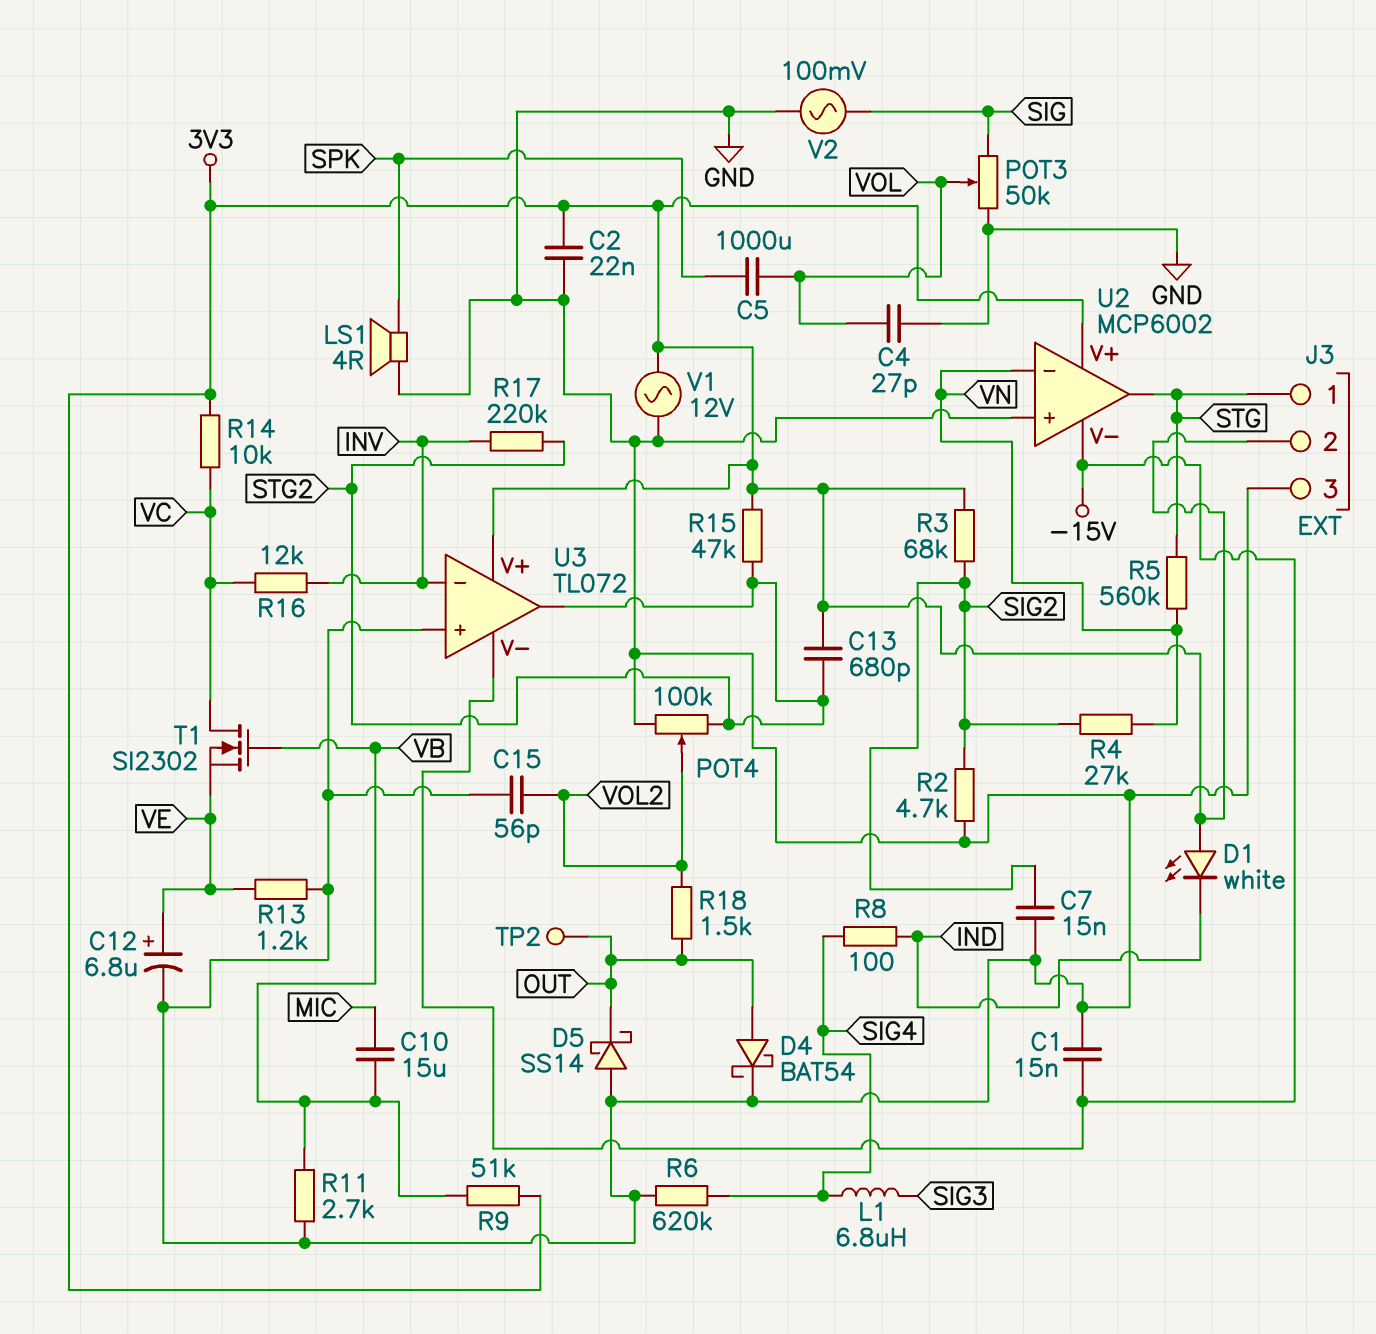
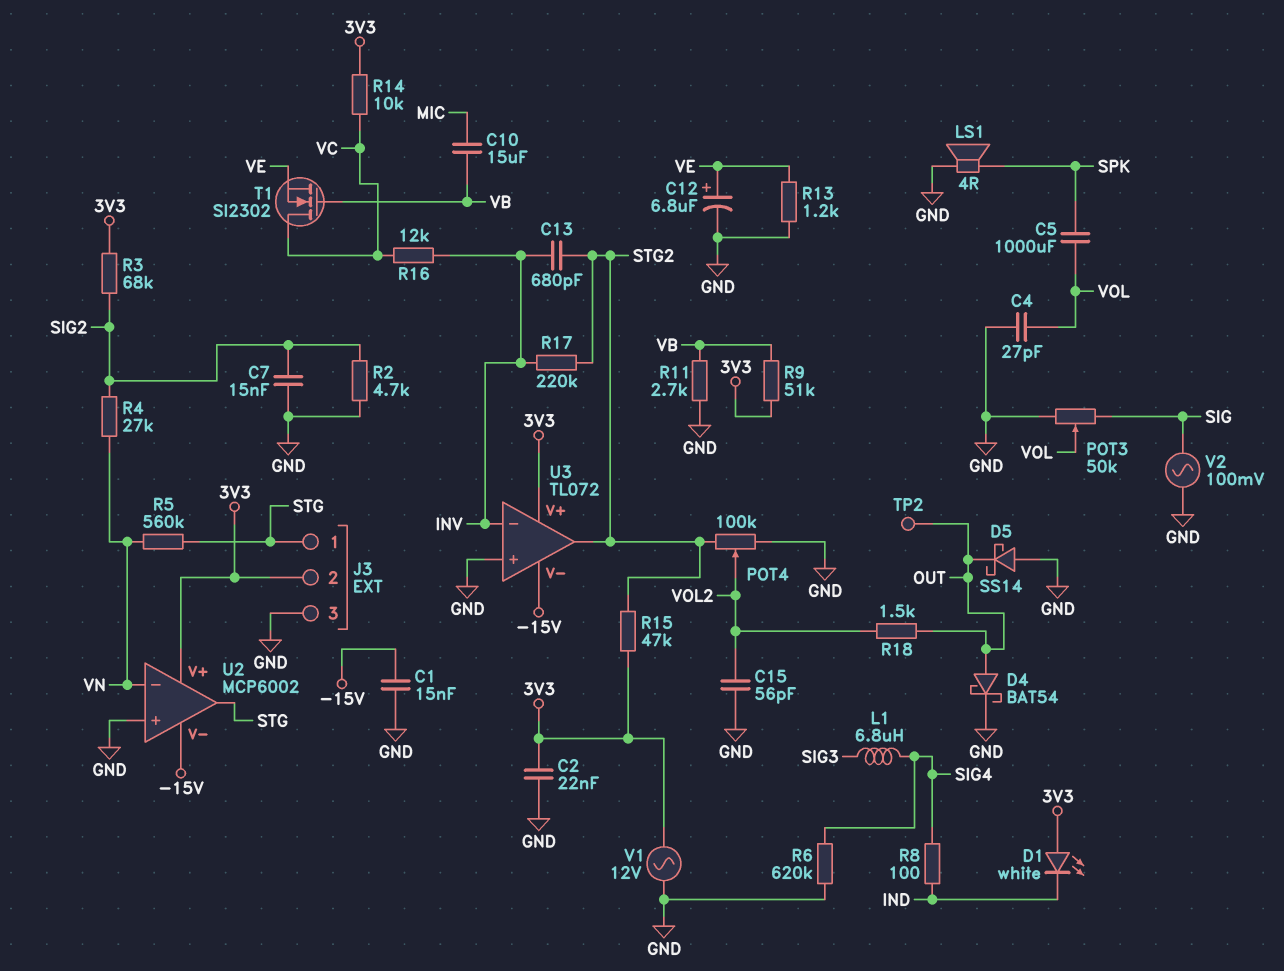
C13: 680pF (3V3, STG2) -> 680pF (INV, STG2)

